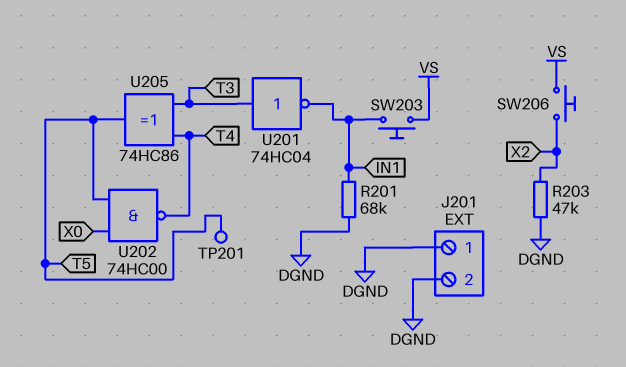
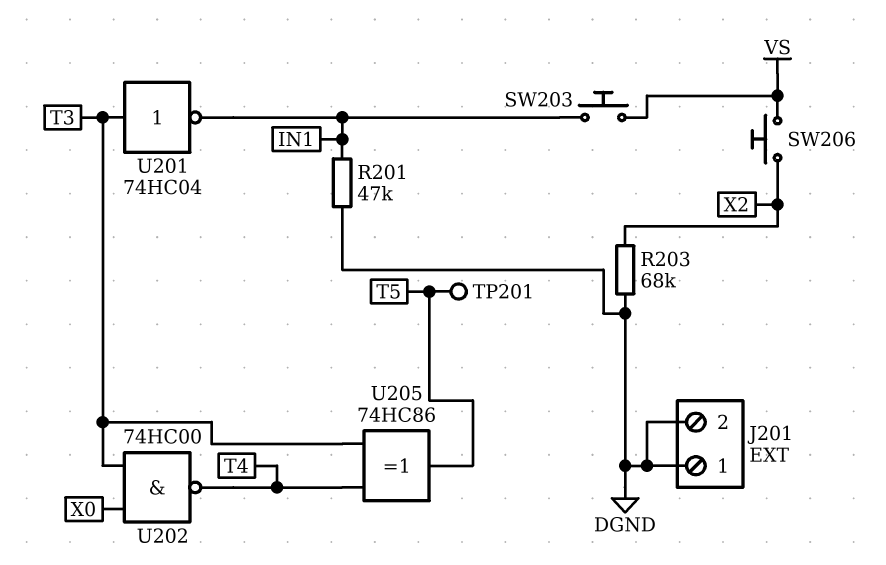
R201: 68k (DGND, IN1) -> 47k (DGND, IN1)
R203: 47k (DGND, X2) -> 68k (DGND, X2)
U202: NAND 74HC00 (in T5, in X0, out T4) -> NAND 74HC00 (in T3, in X0, out T4)

